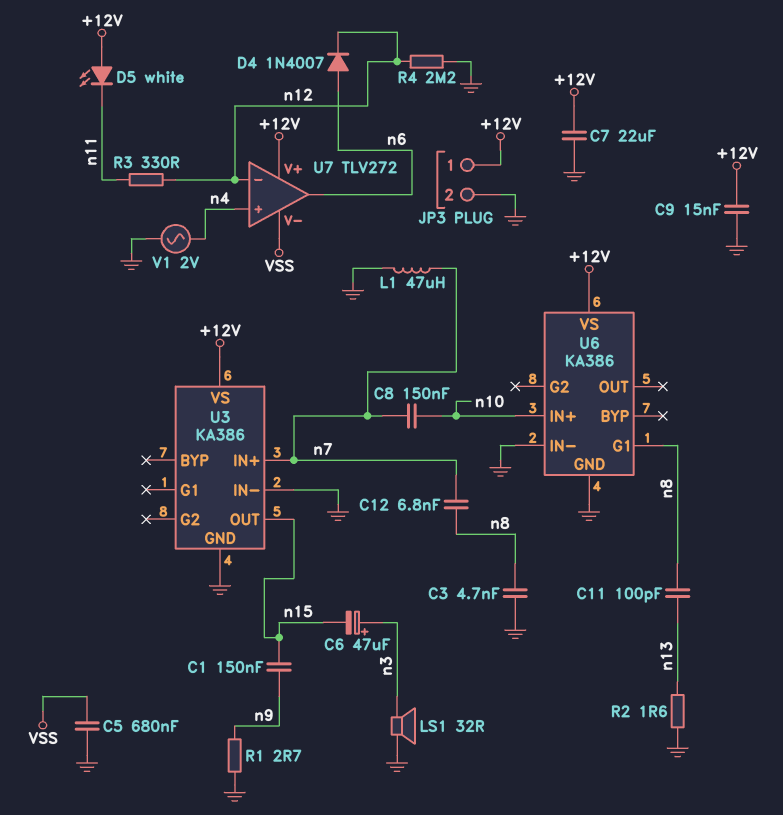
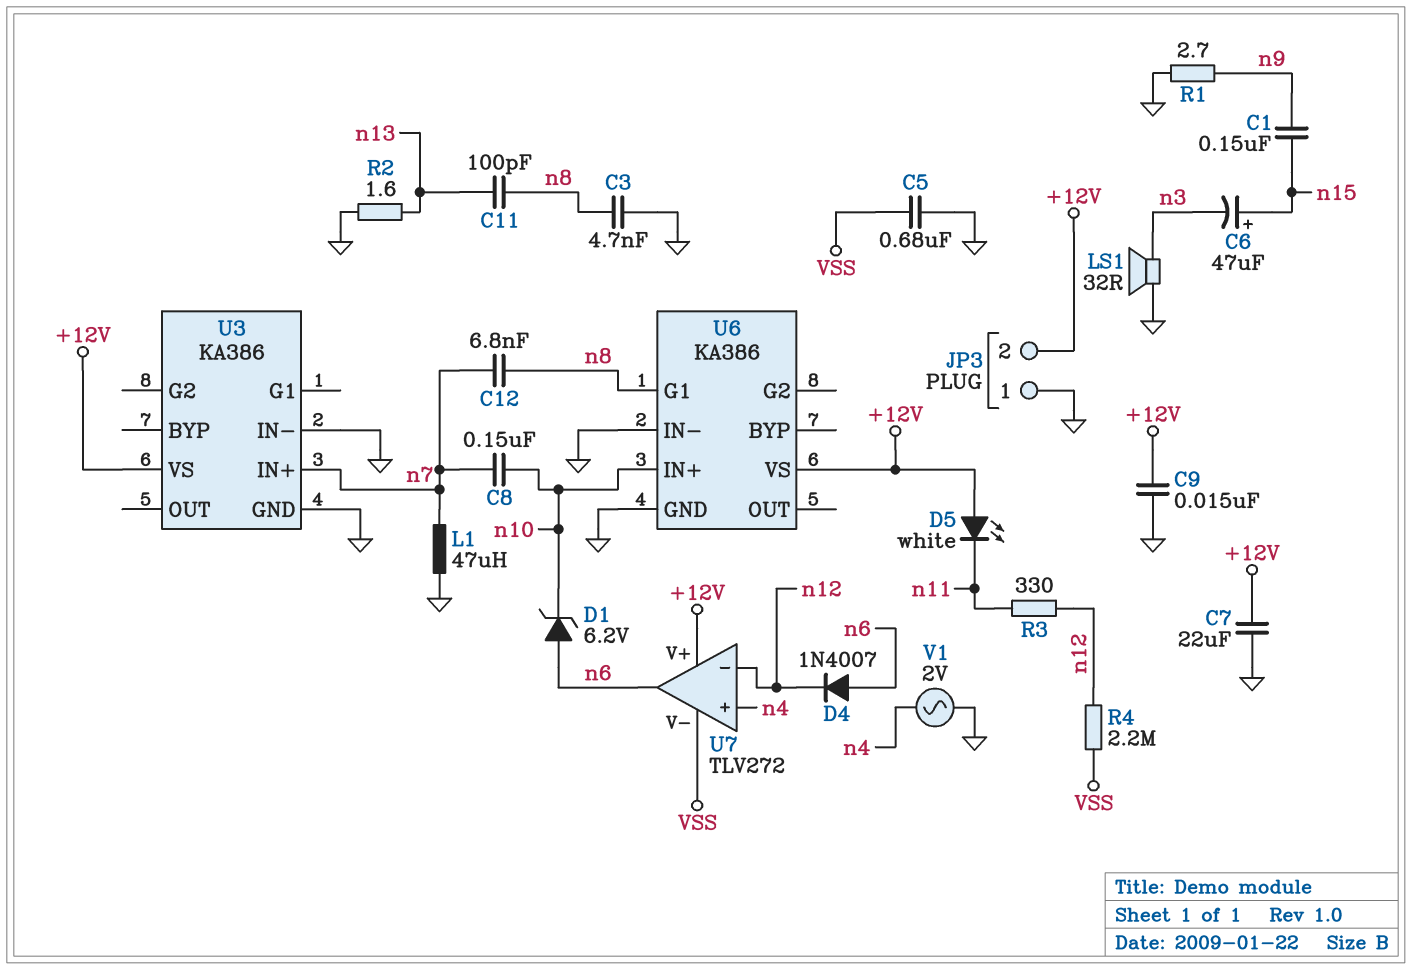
C6: 47uF (plus n3, minus n15) -> 47uF (plus n15, minus n3)
D1: none -> zener 6.2V (A n6, K n10)
JP3 pin 1: +12V -> GND
JP3 pin 2: GND -> +12V
R4: 2.2M (GND, n12) -> 2.2M (VSS, n12)
U3 pin OUT: n15 -> none

